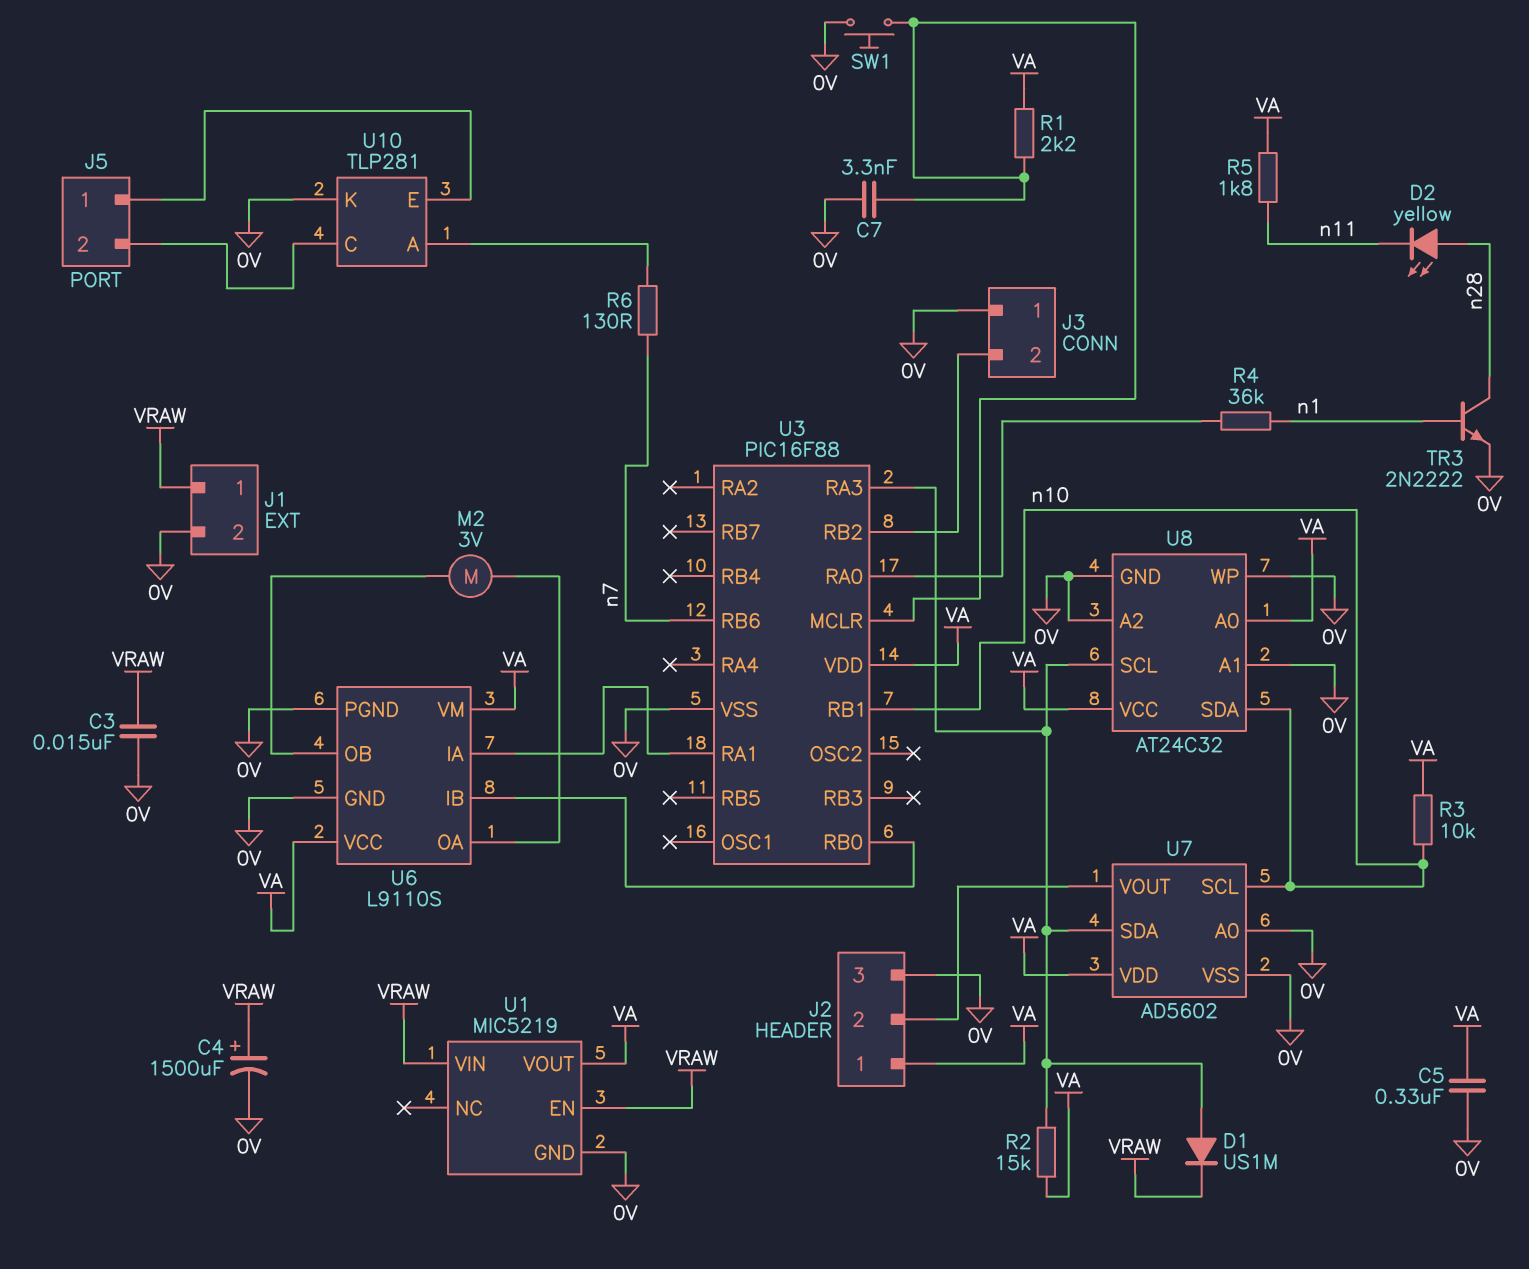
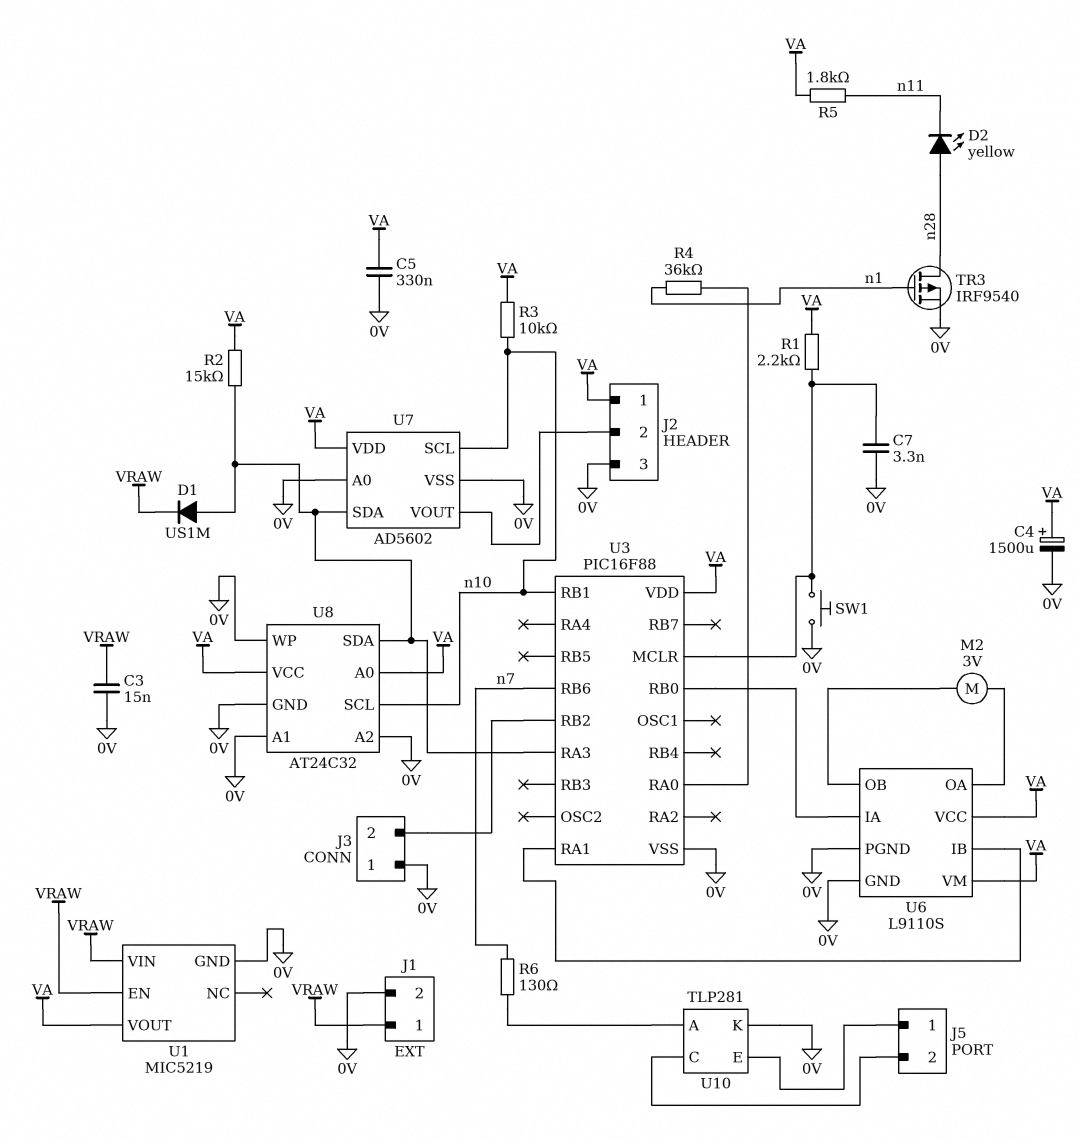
C4: 1500uF (plus VRAW, minus 0V) -> 1500uF (plus VA, minus 0V)
TR3: NPN 2N2222 (B n1, C n28, E 0V) -> PMOS IRF9540 (G n1, D n28, S 0V)
U6 pin IA: U3/RA1 -> U3/RB0
U6 pin IB: U3/RB0 -> U3/RA1
U8 pin SCL: U3/RA3 -> n10
U8 pin SDA: n10 -> U3/RA3

